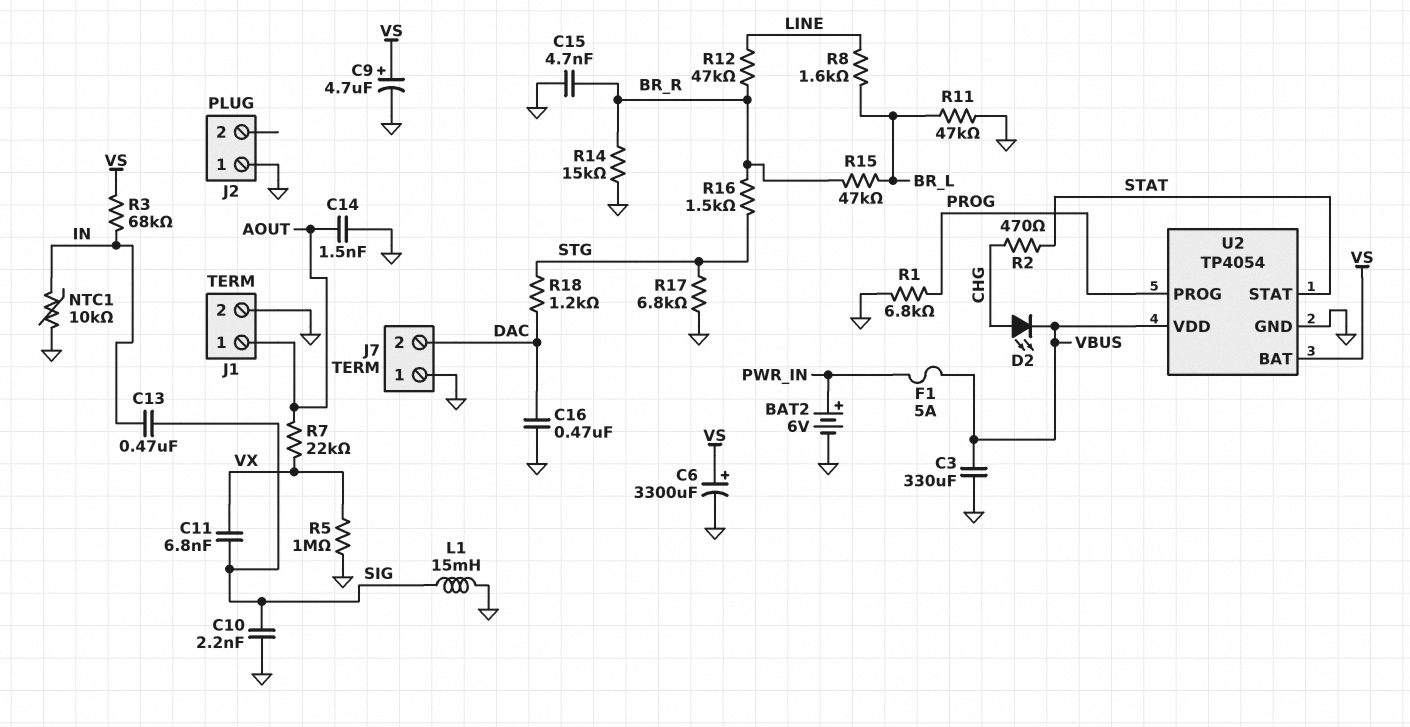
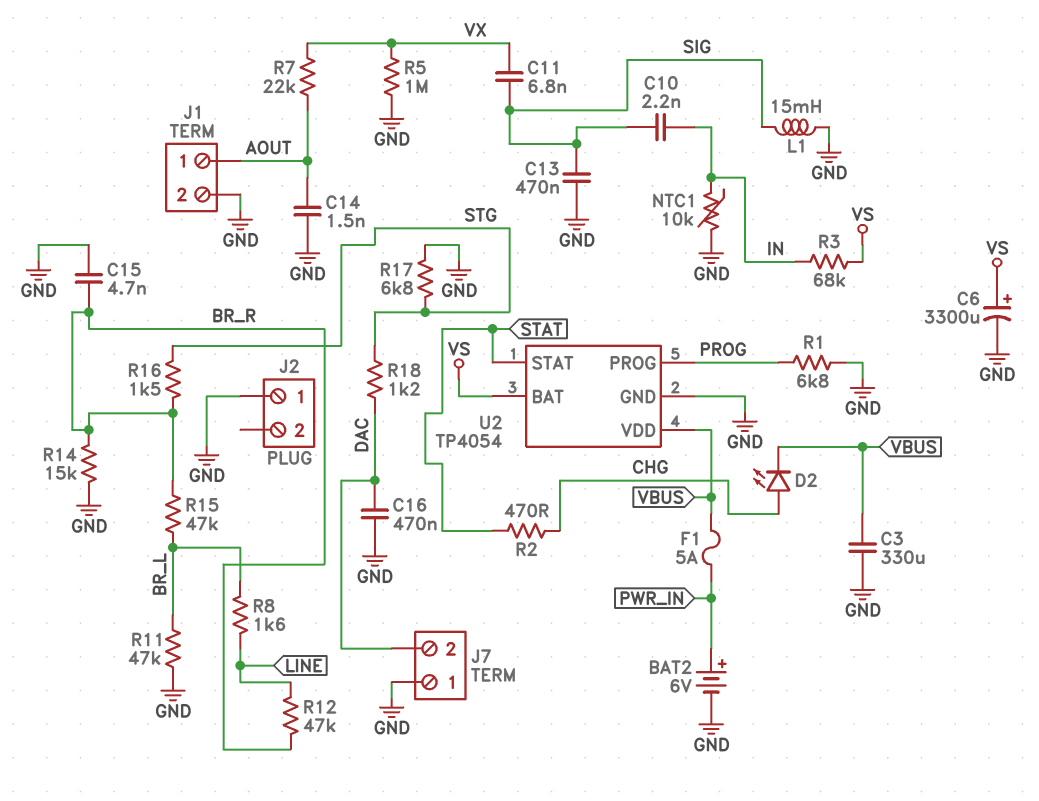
C9: 4.7uF (plus VS, minus GND) -> none
C10: 2.2nF (GND, SIG) -> 2.2nF (IN, SIG)
C13: 470nF (IN, SIG) -> 470nF (GND, SIG)

